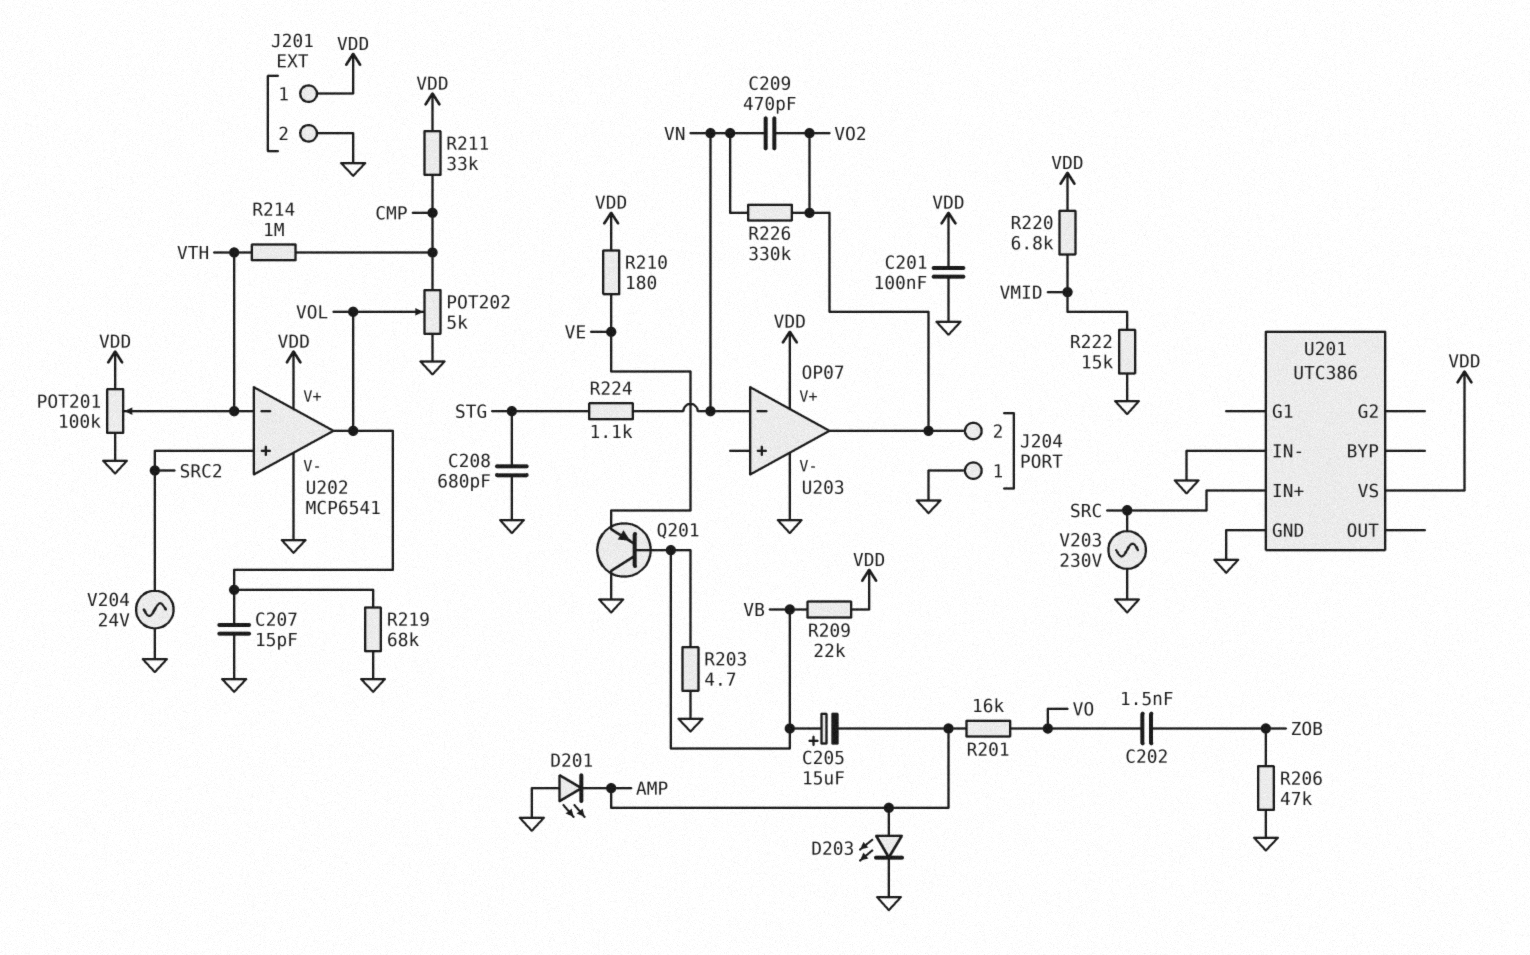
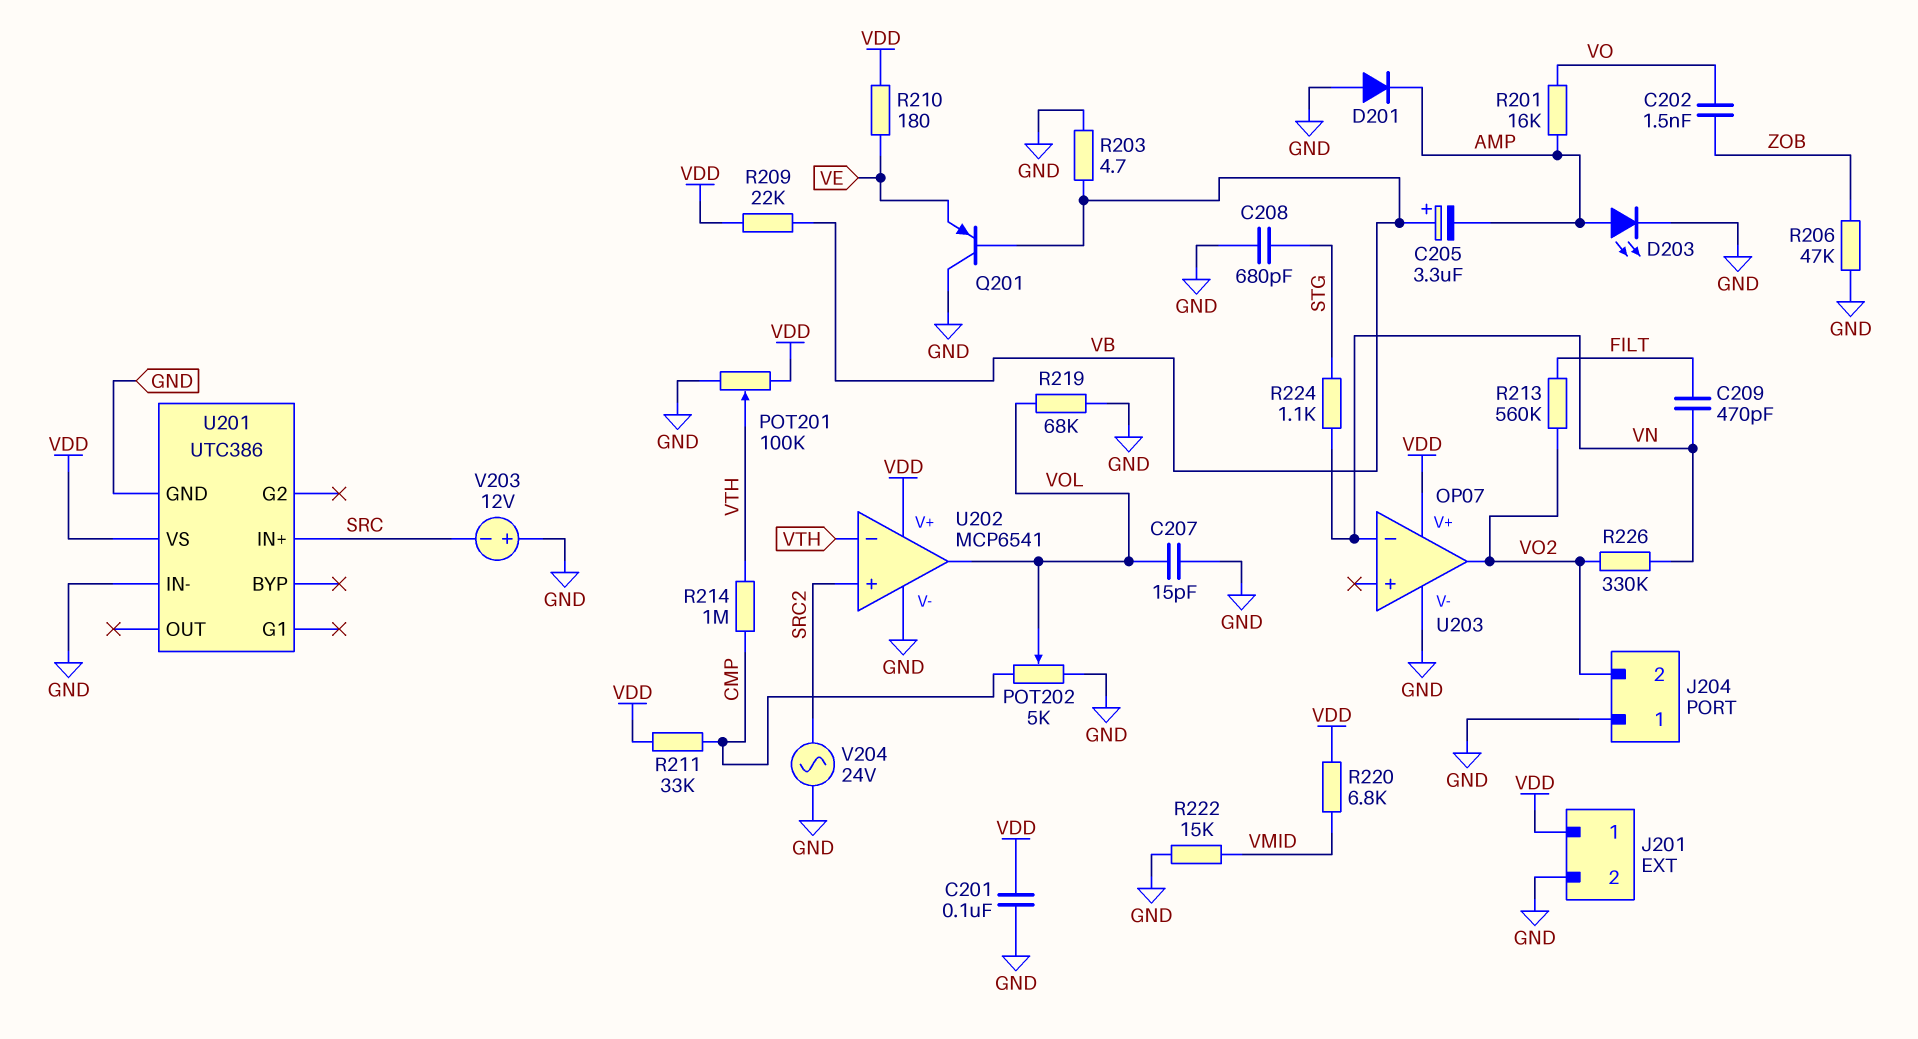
C205: 15uF (plus VB, minus AMP) -> 3.3uF (plus VB, minus AMP)
C209: 470pF (VN, VO2) -> 470pF (FILT, VN)
D201: LED (A GND, K AMP) -> diode (A GND, K AMP)
R213: none -> 560k (FILT, VO2)
V203: AC 230V (GND, SRC) -> 12V (plus GND, minus SRC)

